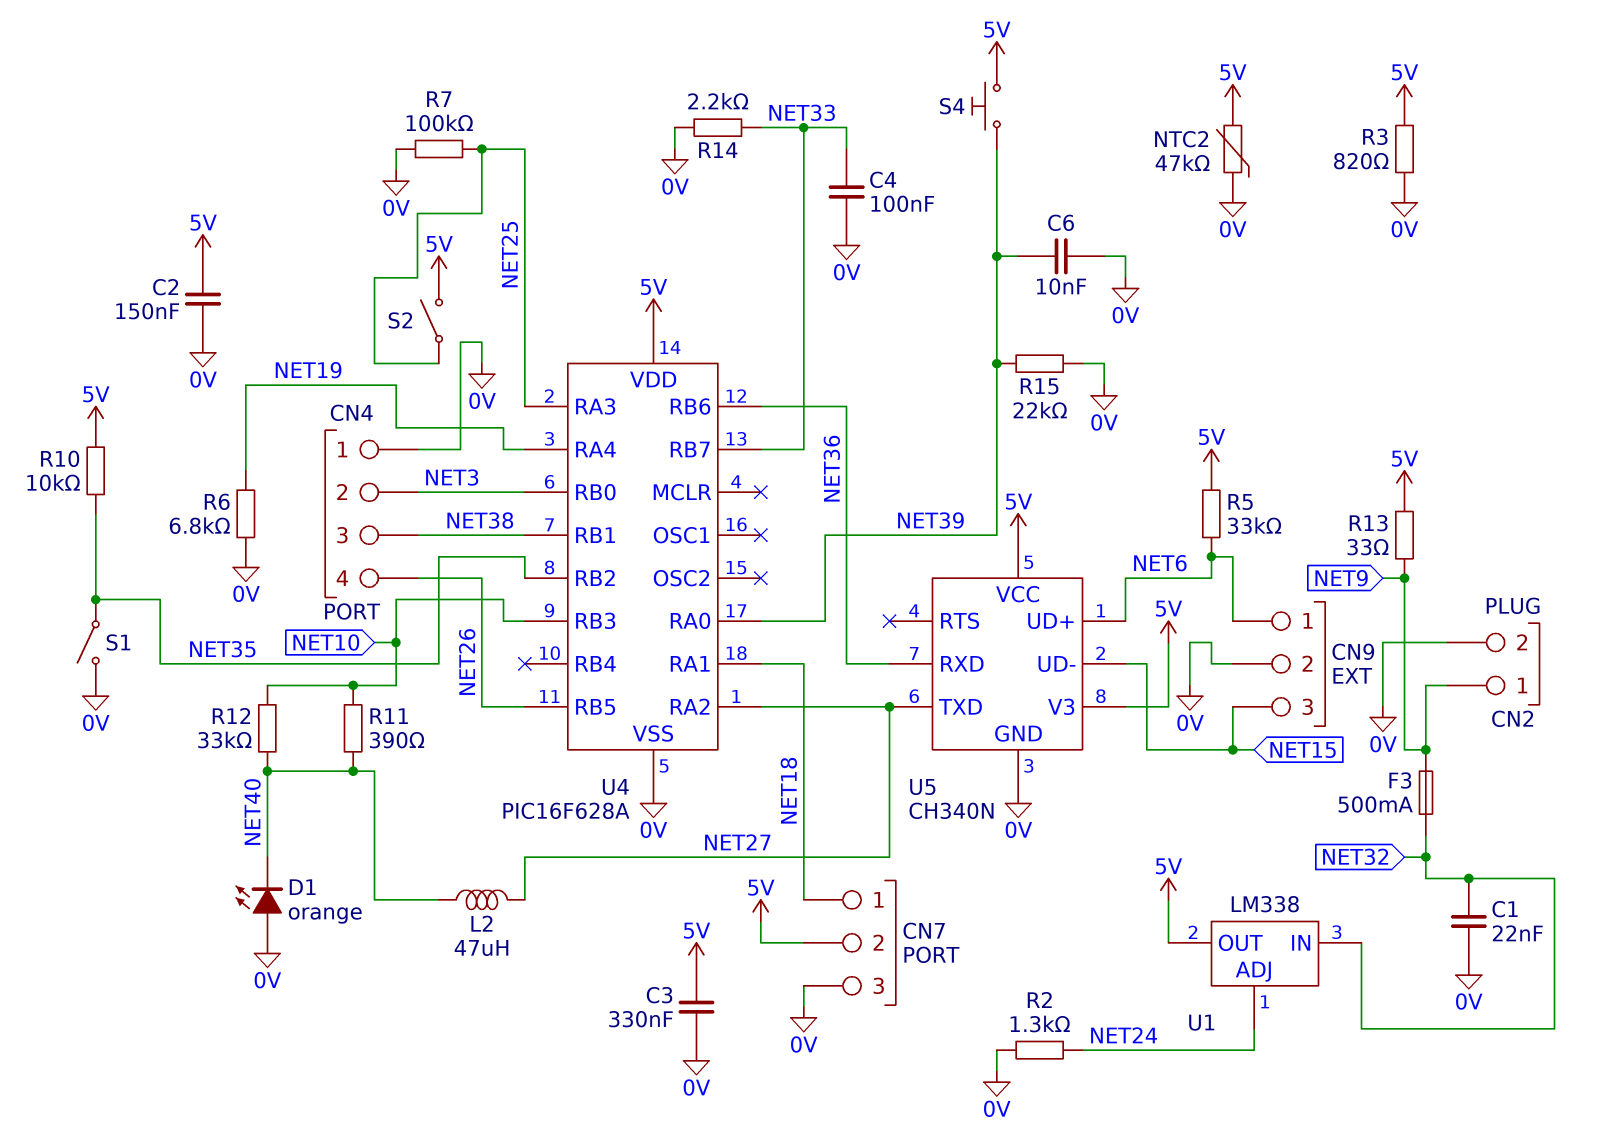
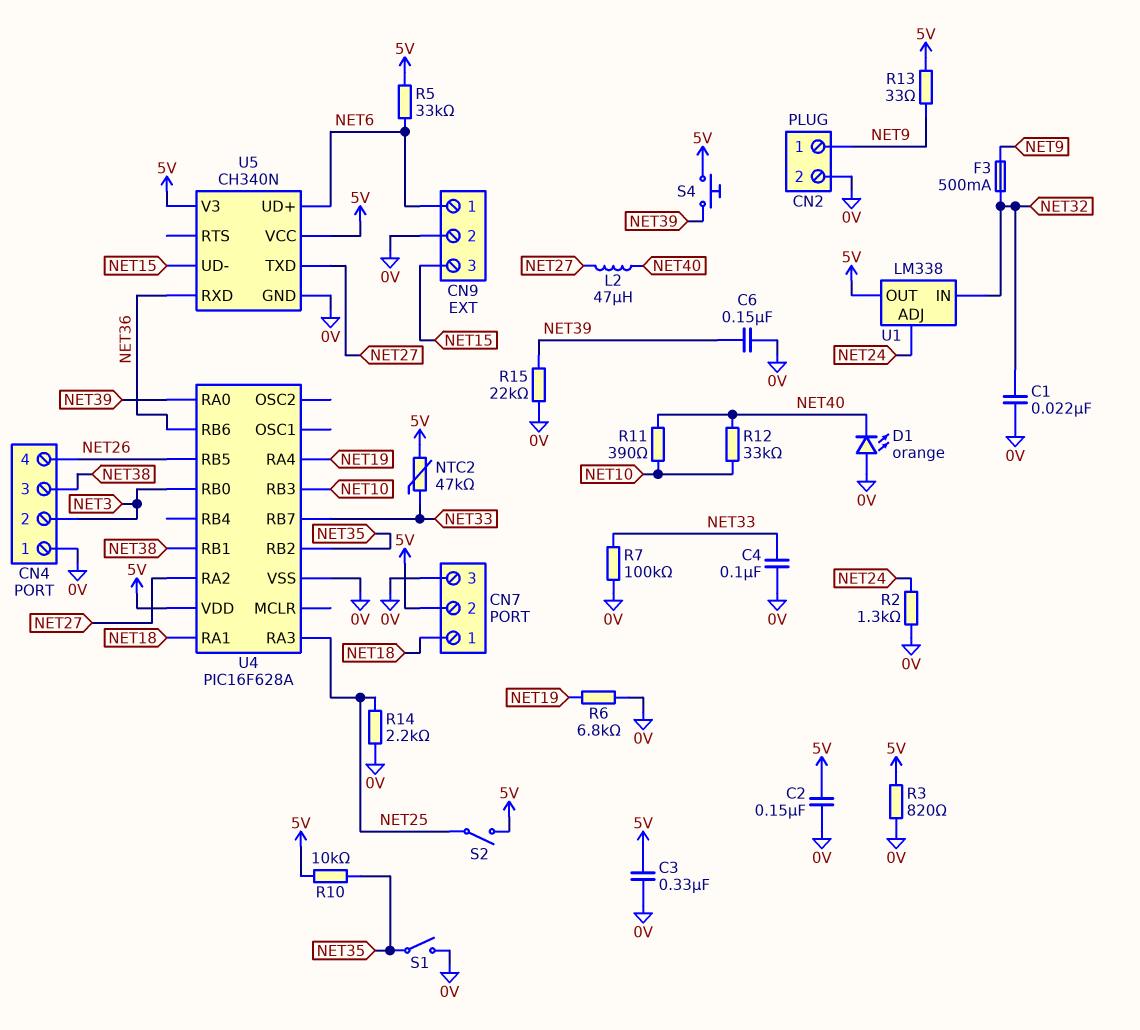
C6: 10nF (0V, NET39) -> 150nF (0V, NET39)
NTC2: 47k (0V, 5V) -> 47k (5V, NET33)
R7: 100k (0V, NET25) -> 100k (0V, NET33)
R14: 2.2k (0V, NET33) -> 2.2k (0V, NET25)

